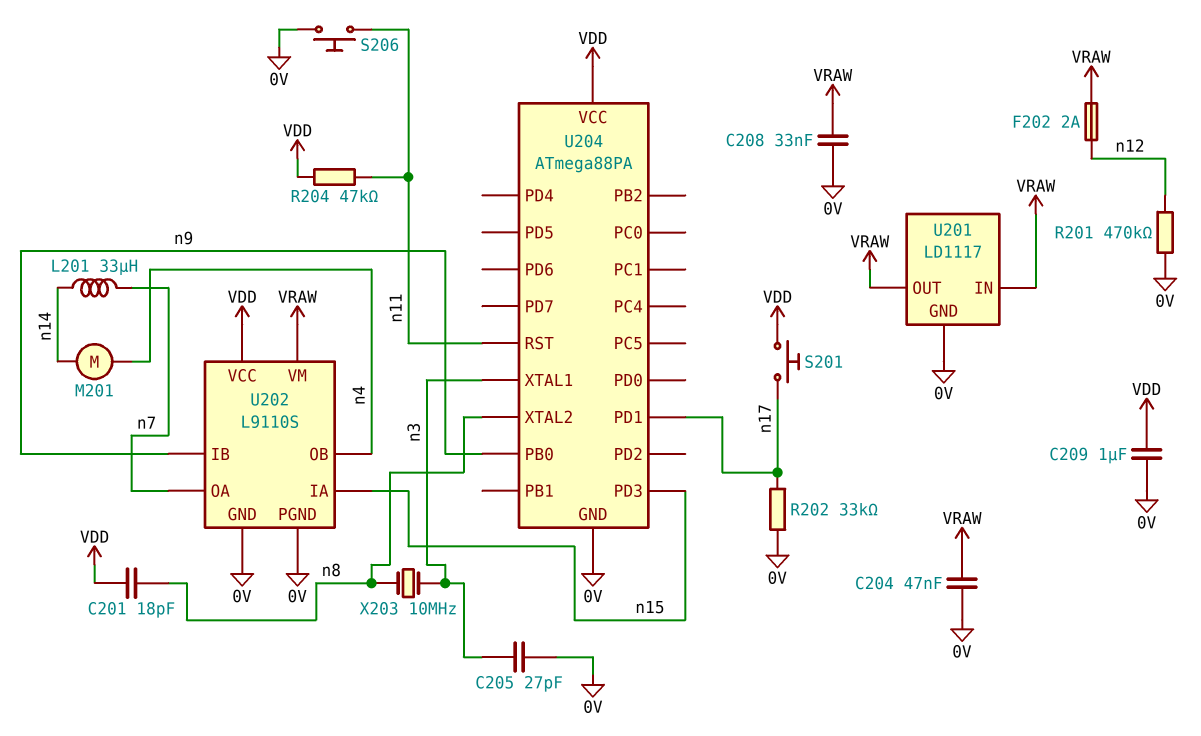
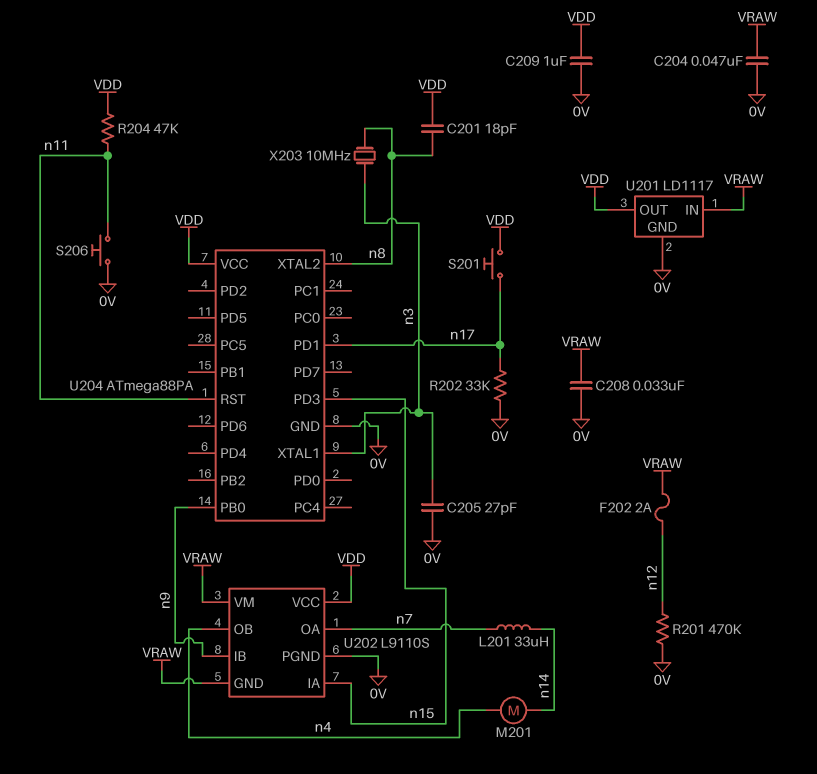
U201 pin OUT: VRAW -> VDD
U202 pin GND: 0V -> VRAW

